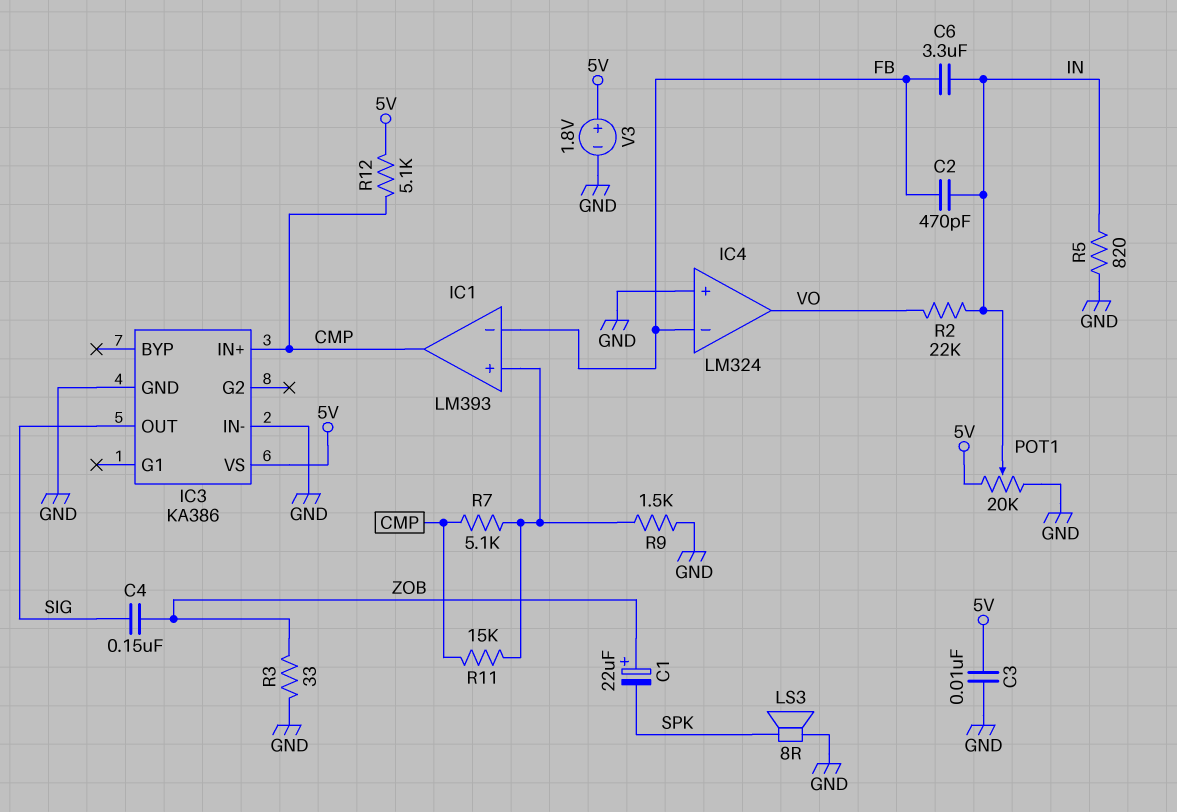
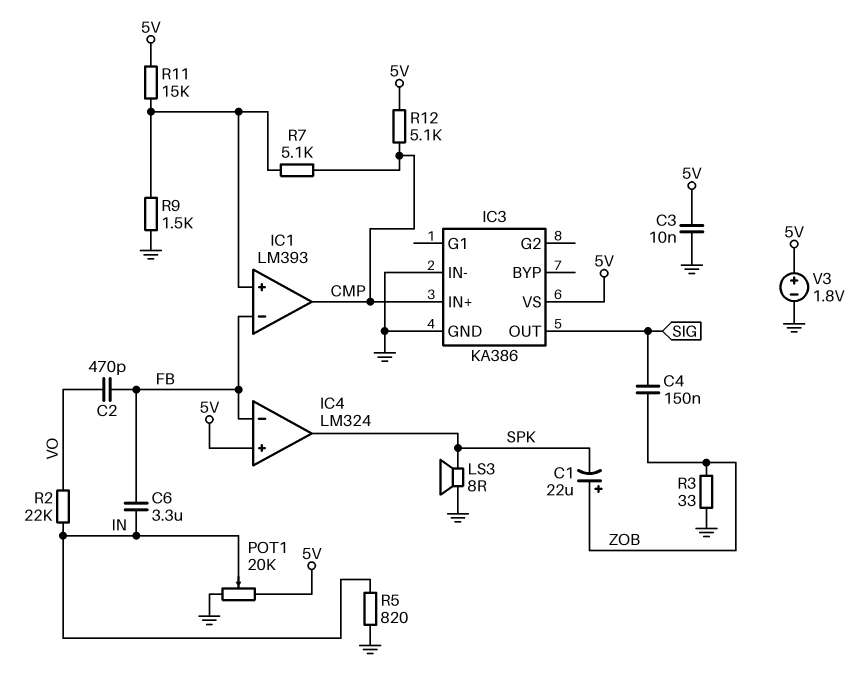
C2: 470pF (FB, IN) -> 470pF (FB, VO)
IC4 pin in+: GND -> 5V
IC4 pin out: VO -> SPK
R11: 15k (CMP, IC1/in+) -> 15k (5V, IC1/in+)

